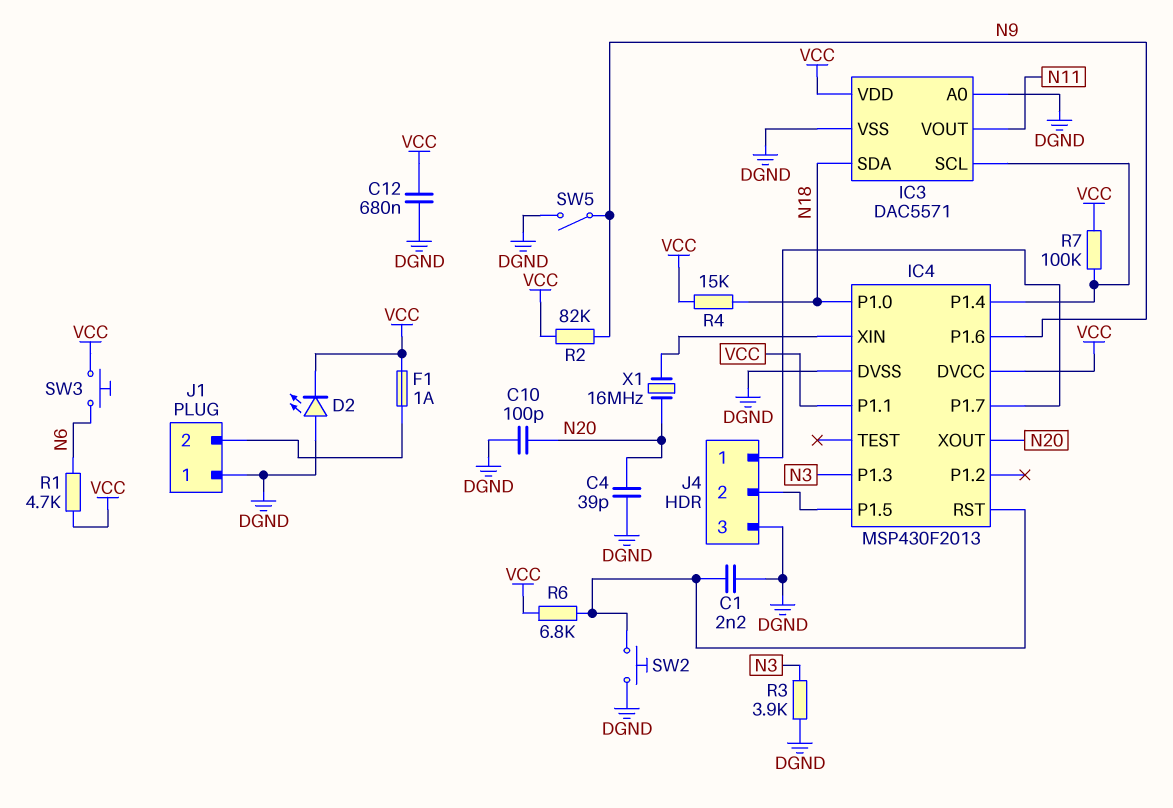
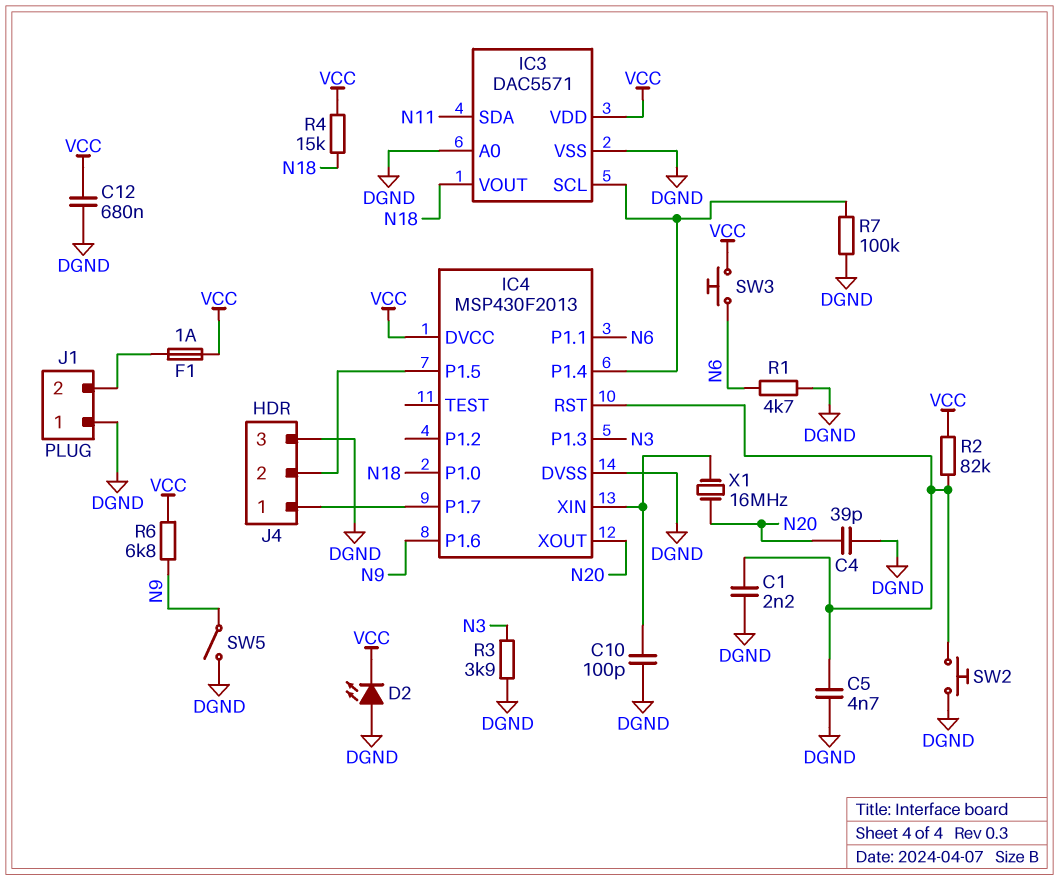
C5: none -> 4.7nF (DGND, IC4/RST)
C10: 100pF (DGND, N20) -> 100pF (DGND, IC4/XIN)
IC3 pin SDA: N18 -> N11
IC3 pin VOUT: N11 -> N18
IC4 pin P1.1: VCC -> N6
R1: 4.7k (N6, VCC) -> 4.7k (DGND, N6)
R2: 82k (N9, VCC) -> 82k (IC4/RST, VCC)
R6: 6.8k (IC4/RST, VCC) -> 6.8k (N9, VCC)
R7: 100k (IC3/SCL, VCC) -> 100k (DGND, IC3/SCL)

